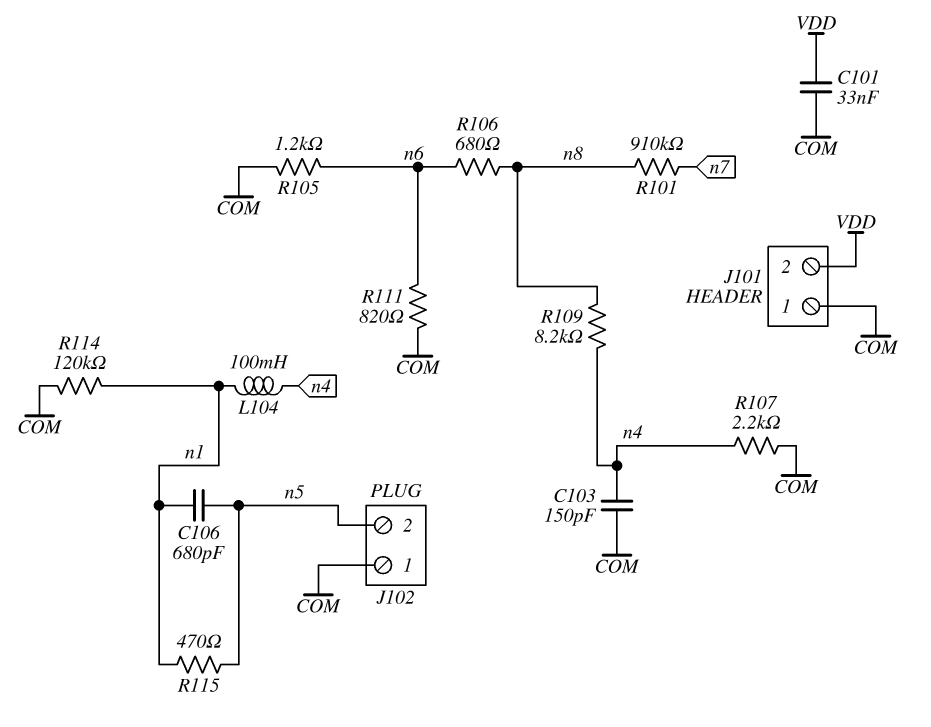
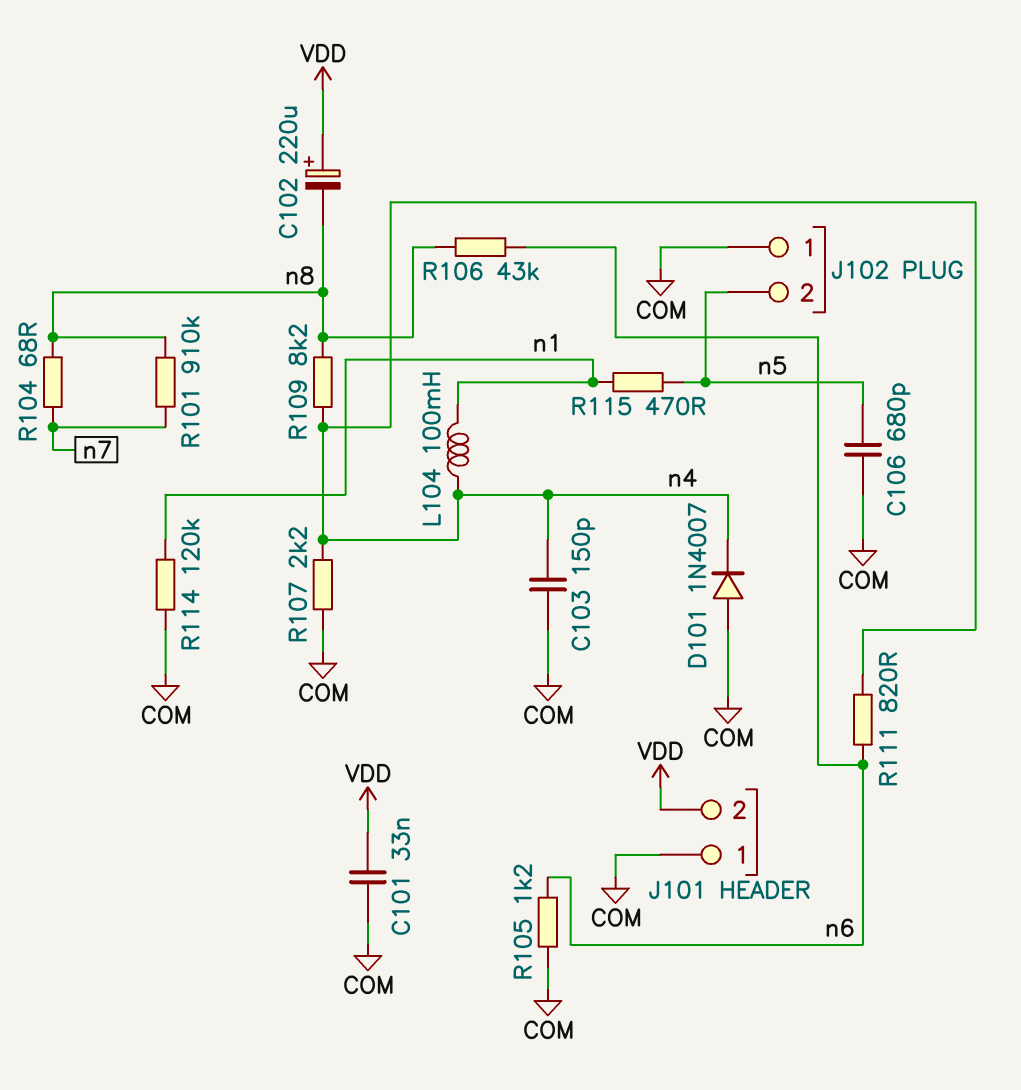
C102: none -> 220uF (plus VDD, minus n8)
C106: 680pF (n1, n5) -> 680pF (COM, n5)
D101: none -> diode 1N4007 (A COM, K n4)
R104: none -> 68 (n7, n8)
R106: 680 (n6, n8) -> 43k (n6, n8)
R111: 820 (COM, n6) -> 820 (n4, n6)

